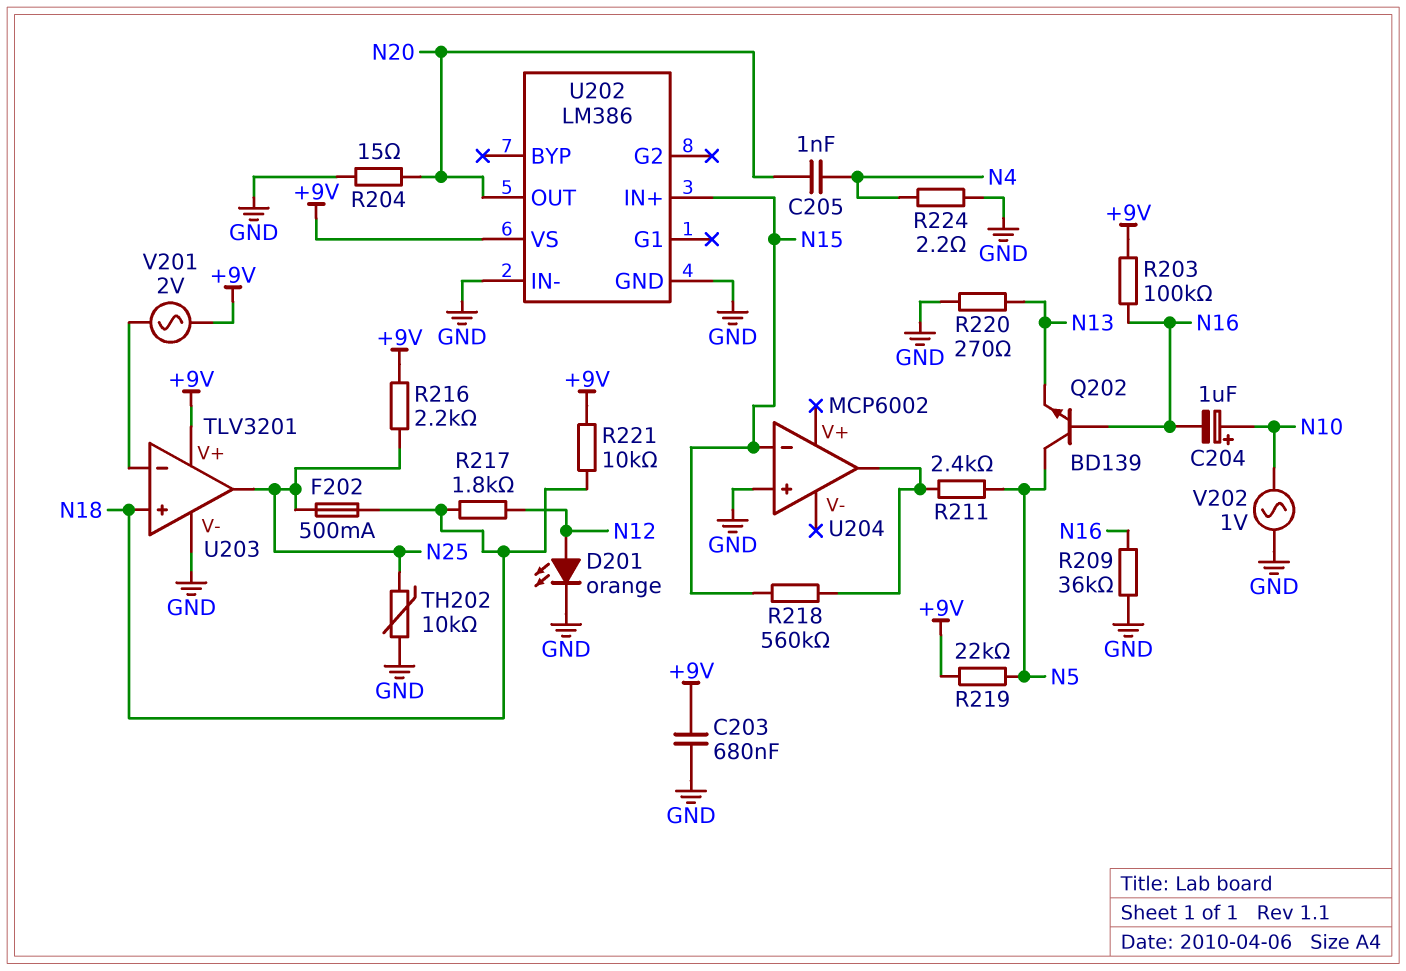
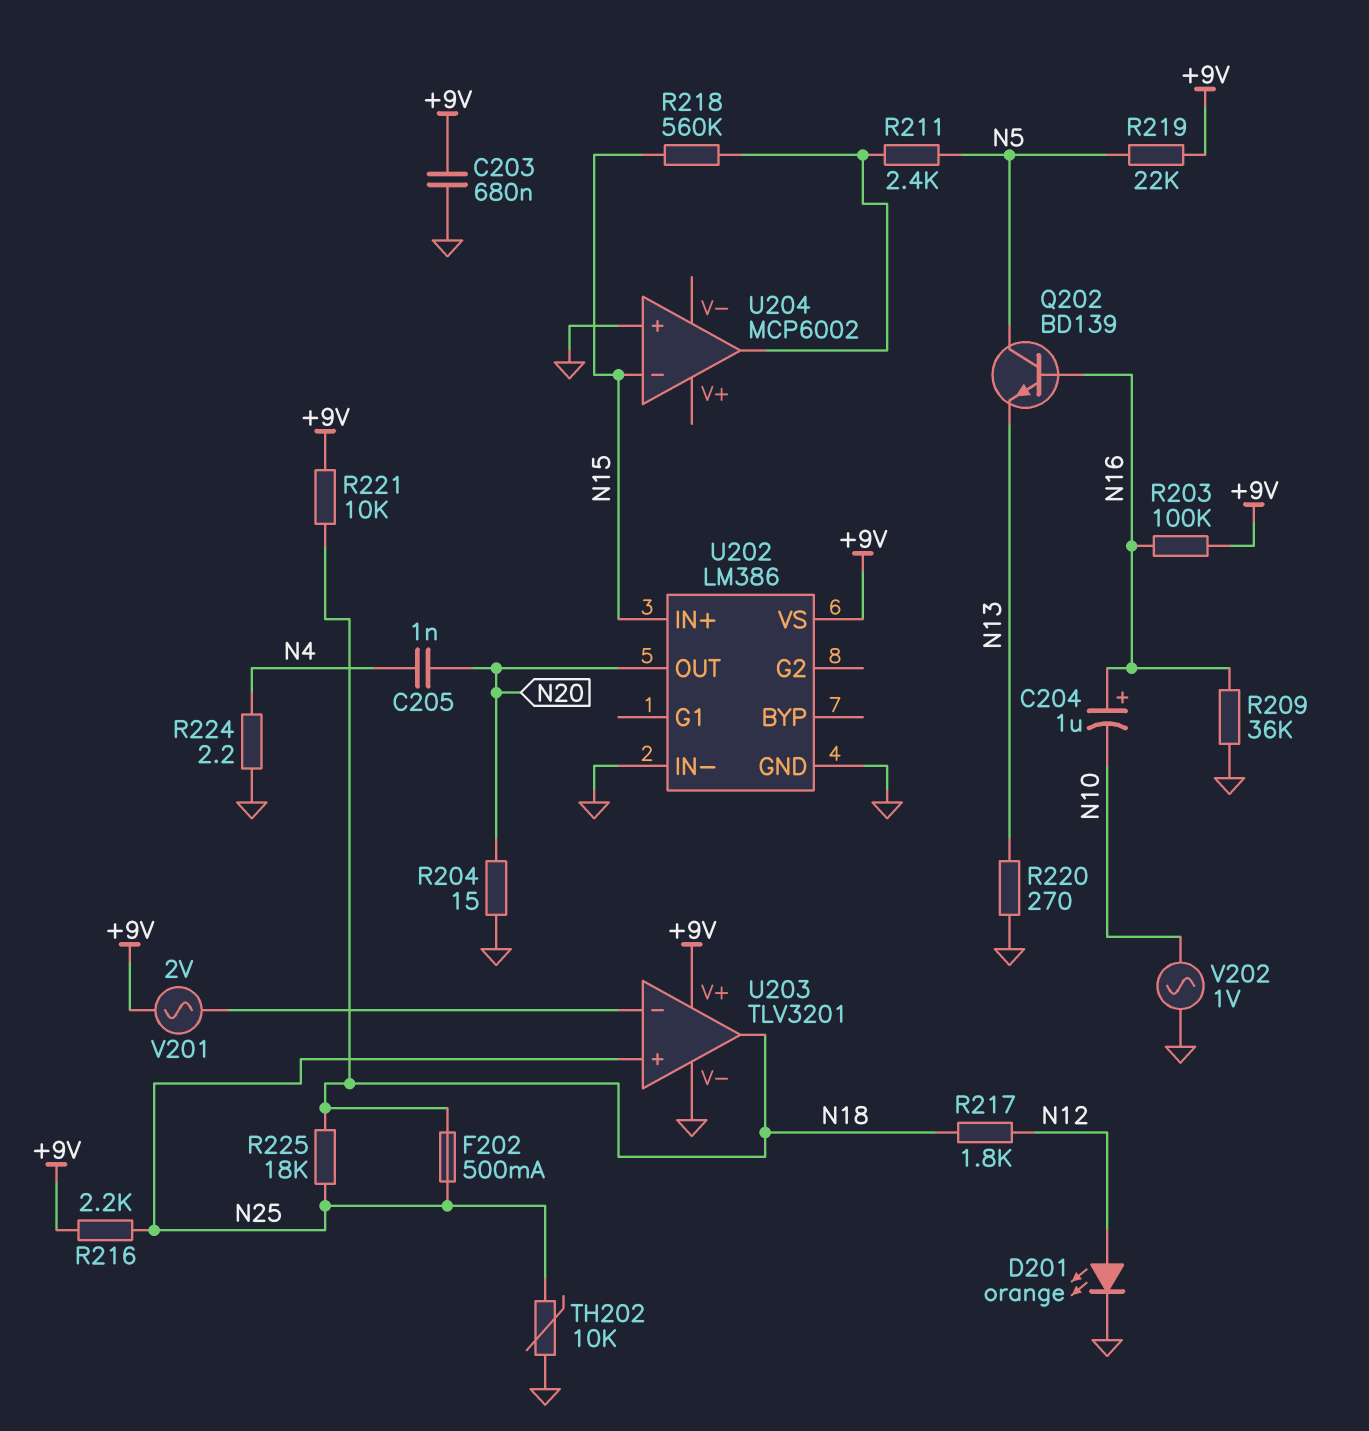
C204: 1uF (plus N10, minus N16) -> 1uF (plus N16, minus N10)
R225: none -> 18k (N18, N25)
U203 pin in+: N18 -> N25
U203 pin out: N25 -> N18

